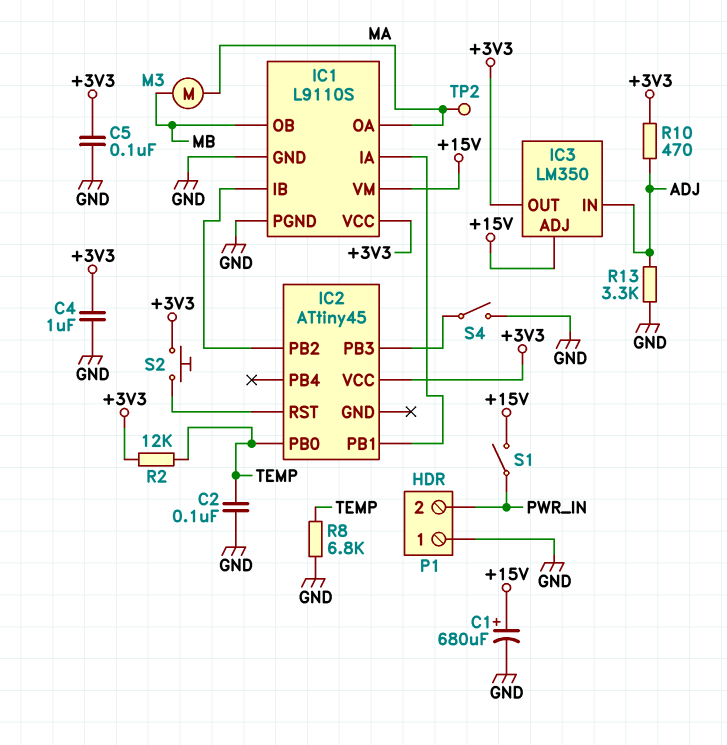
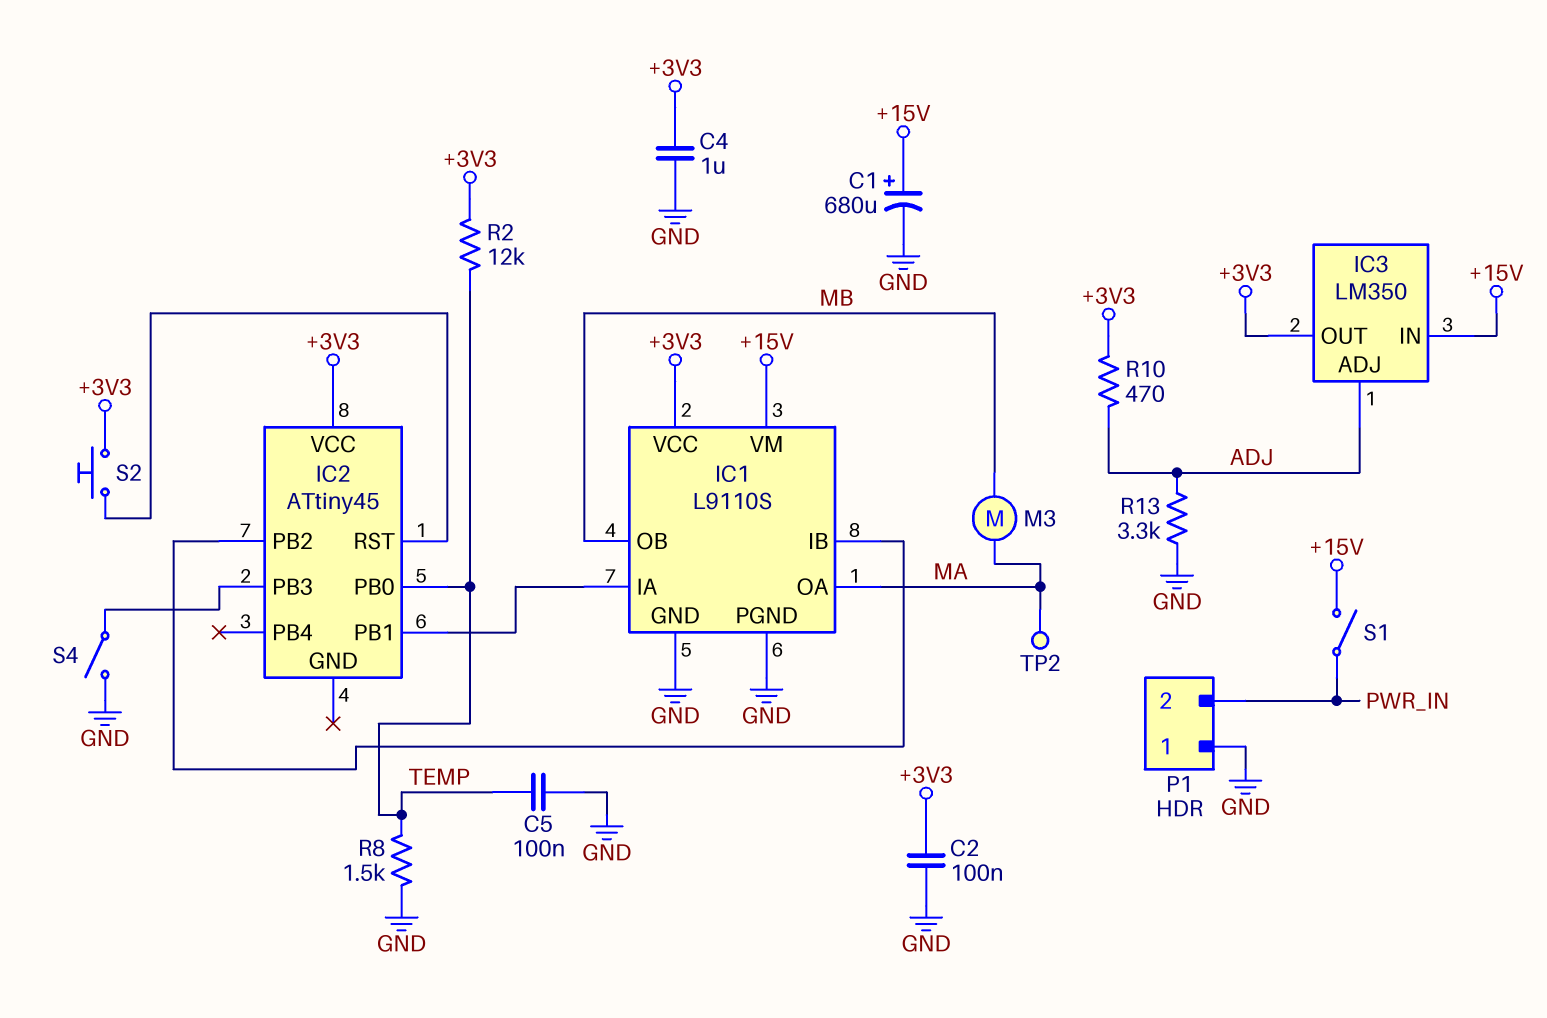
C2: 100nF (GND, TEMP) -> 100nF (+3V3, GND)
C5: 100nF (+3V3, GND) -> 100nF (GND, TEMP)
IC3 pin ADJ: +15V -> ADJ
IC3 pin IN: ADJ -> +15V
R8: 6.8k (GND, TEMP) -> 1.5k (GND, TEMP)

